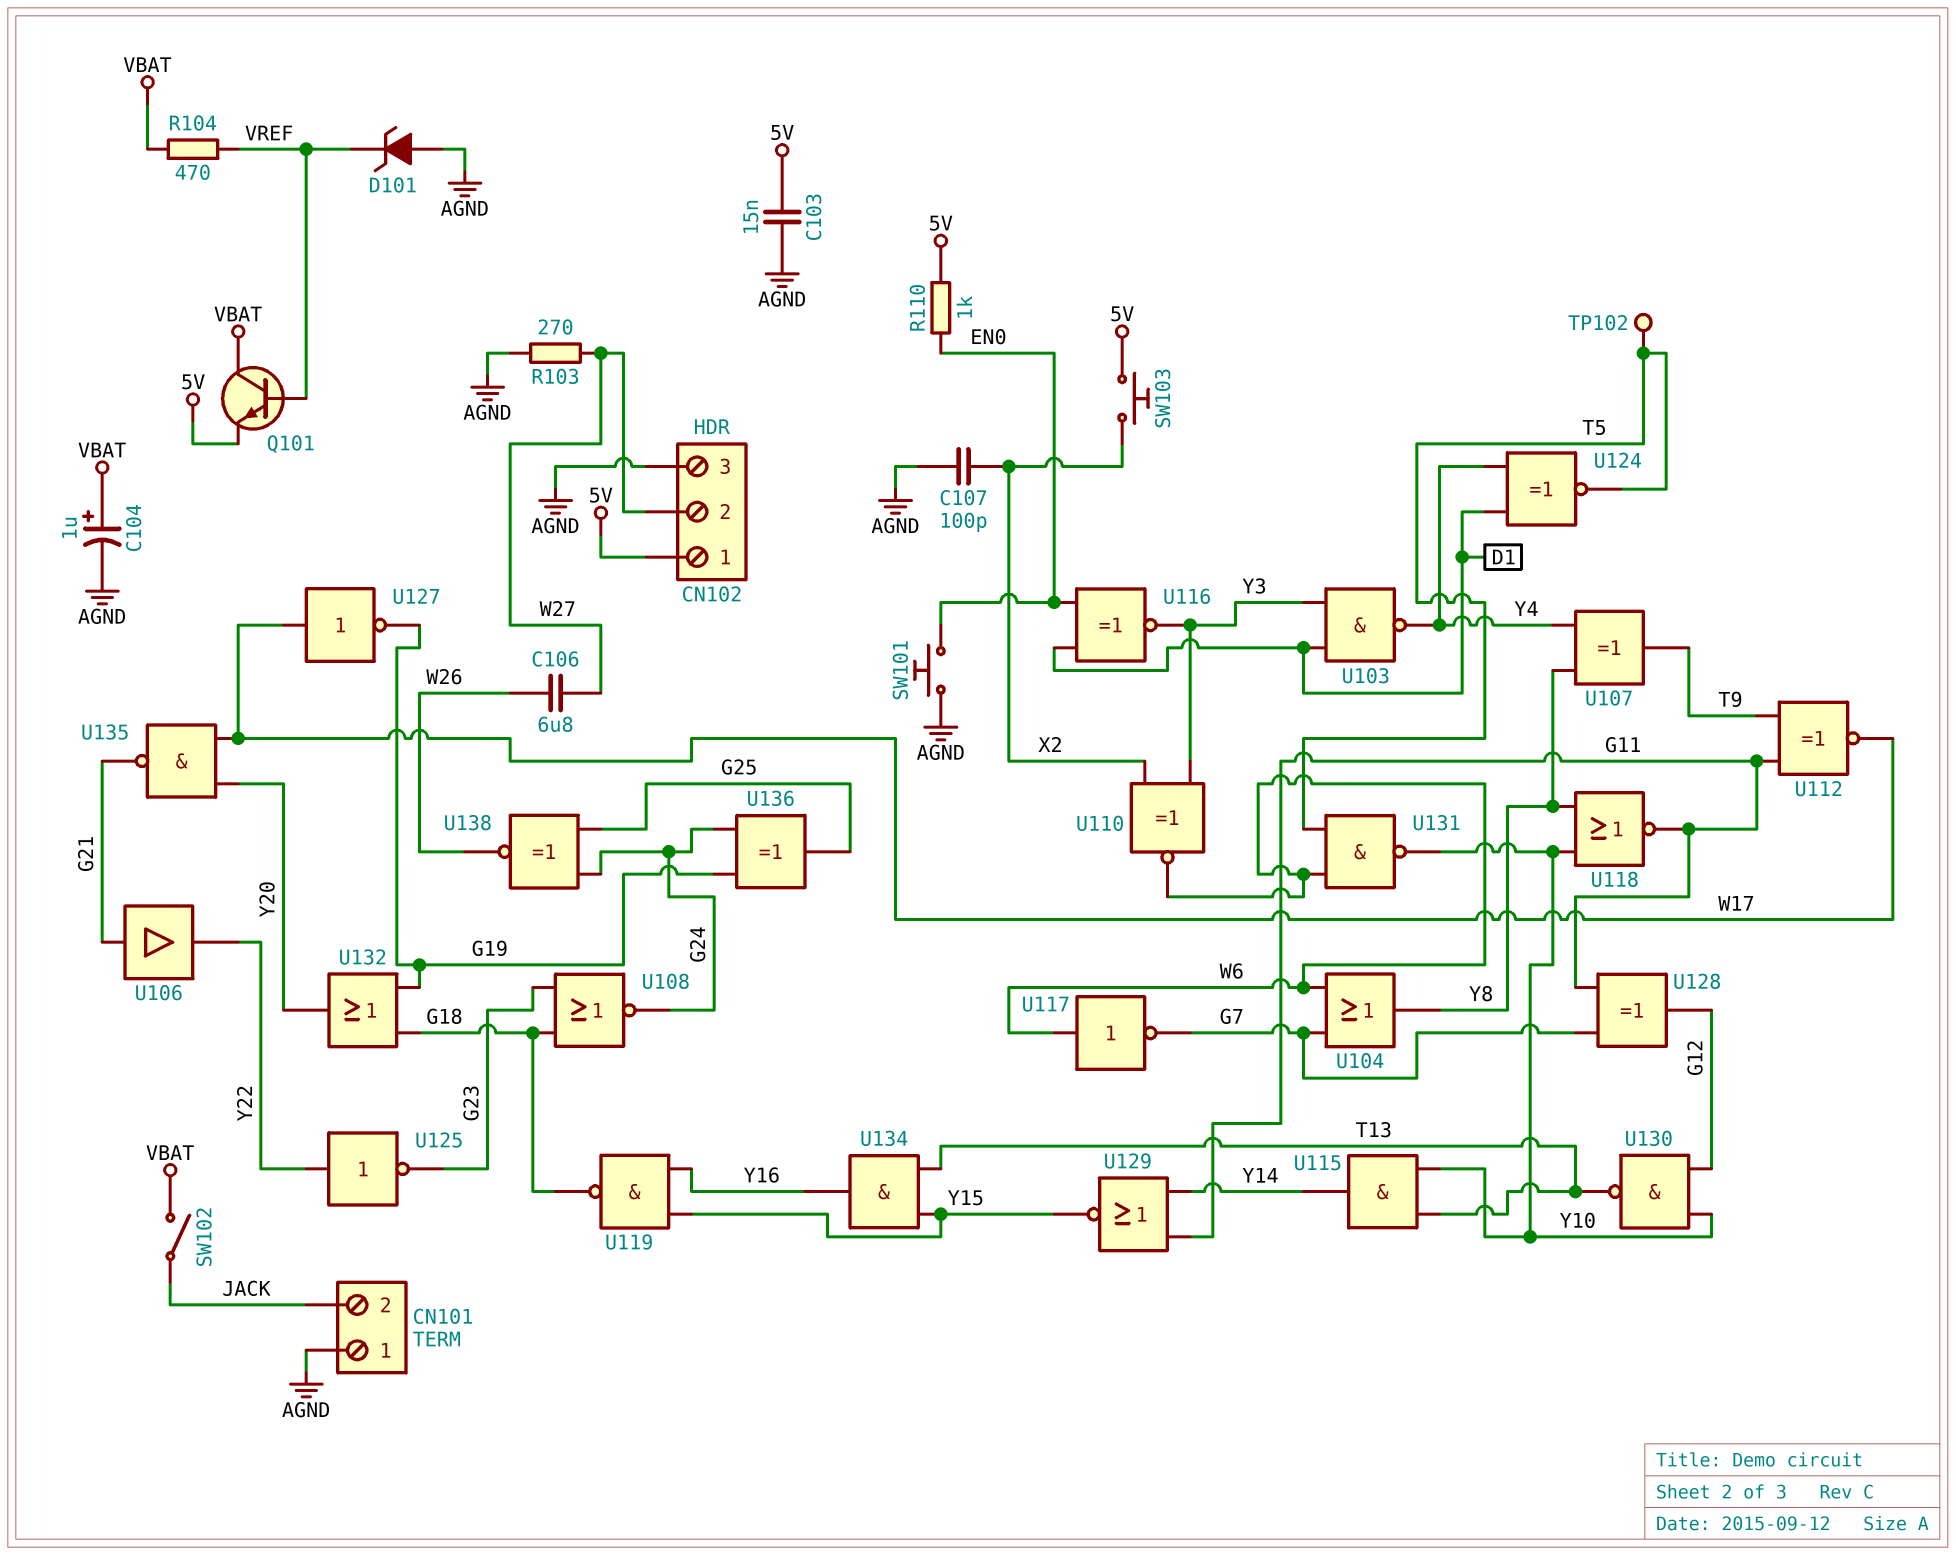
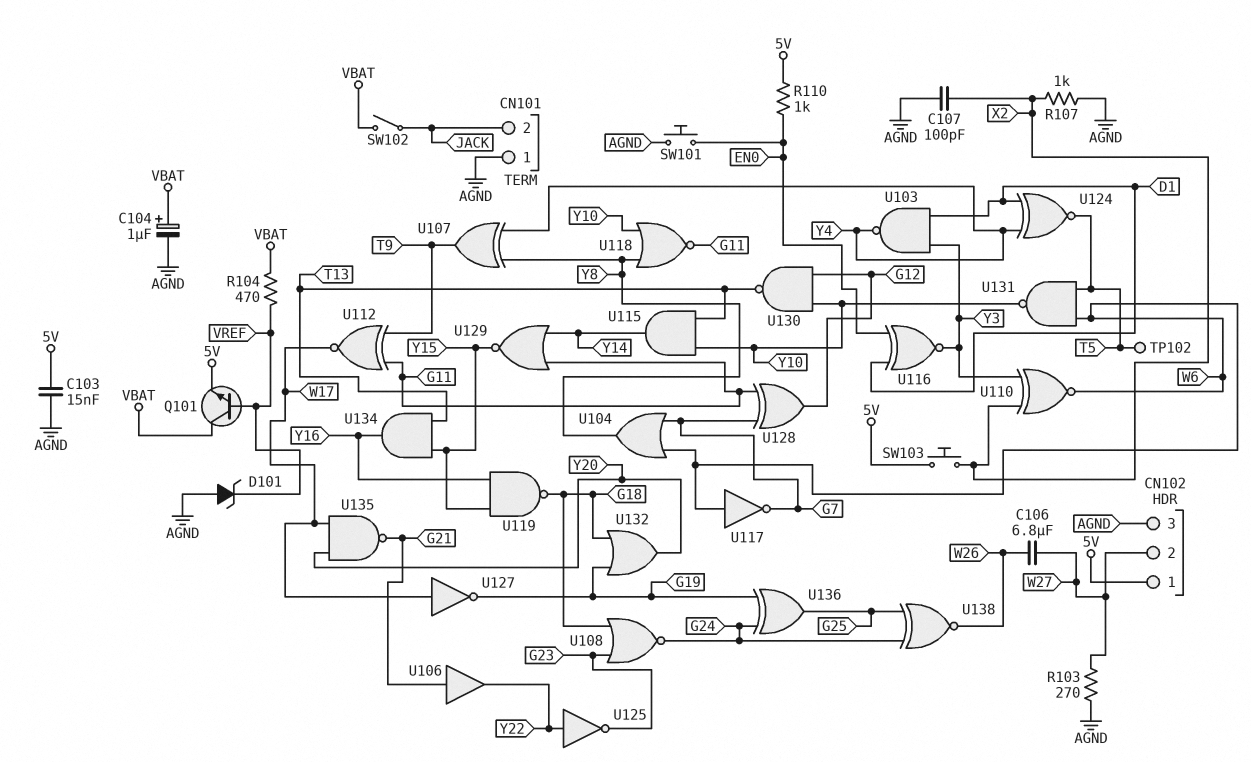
R107: none -> 1k (AGND, X2)

